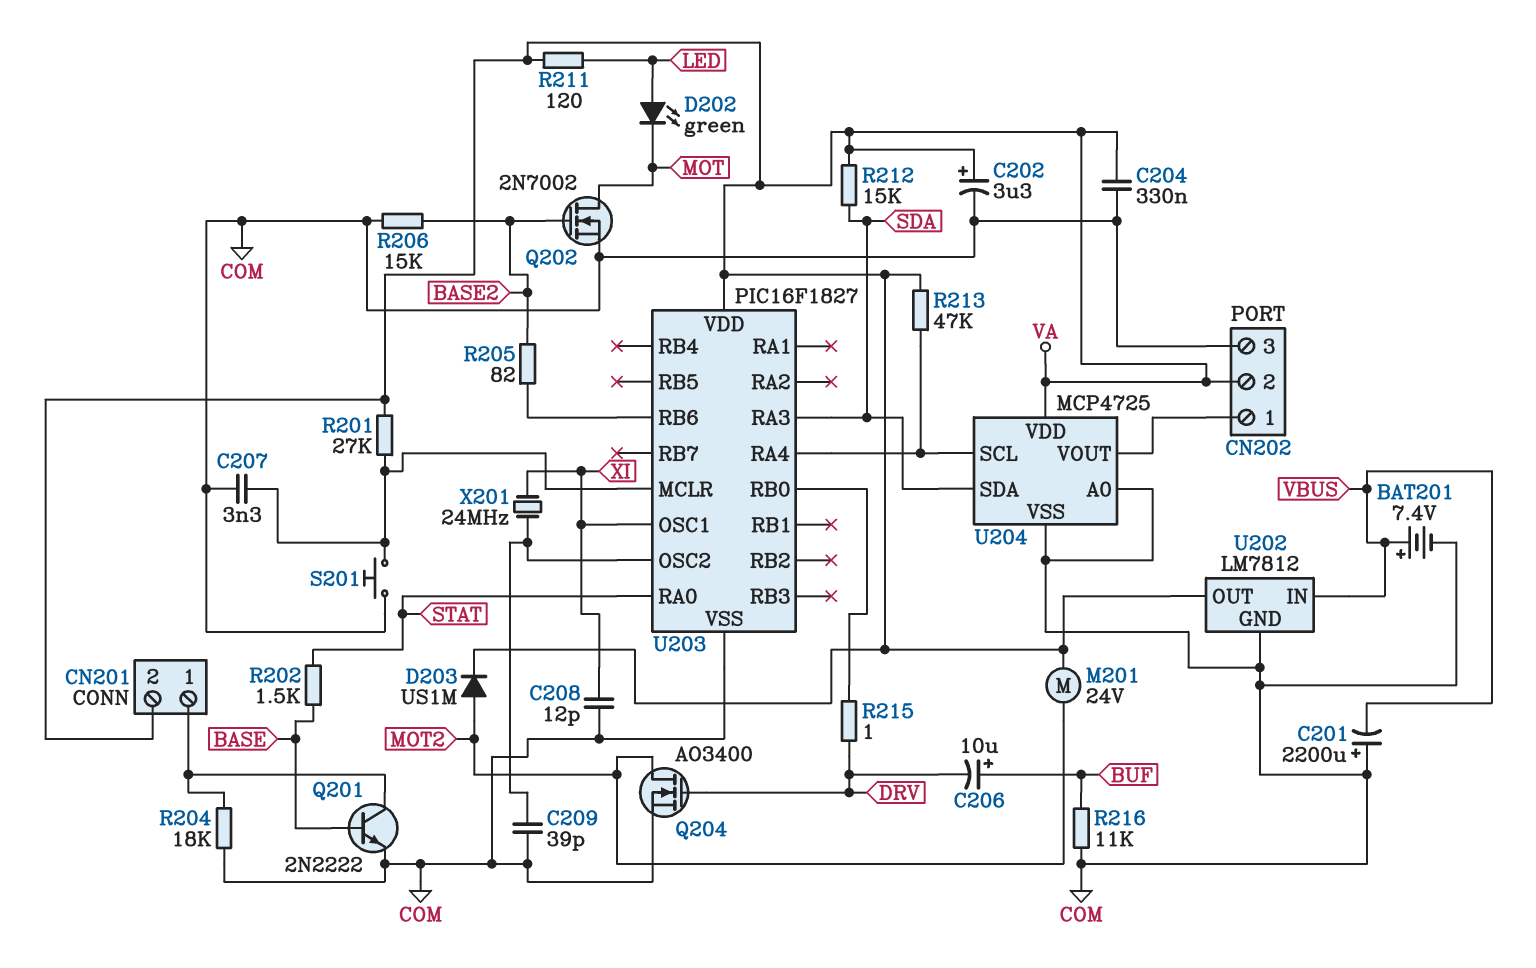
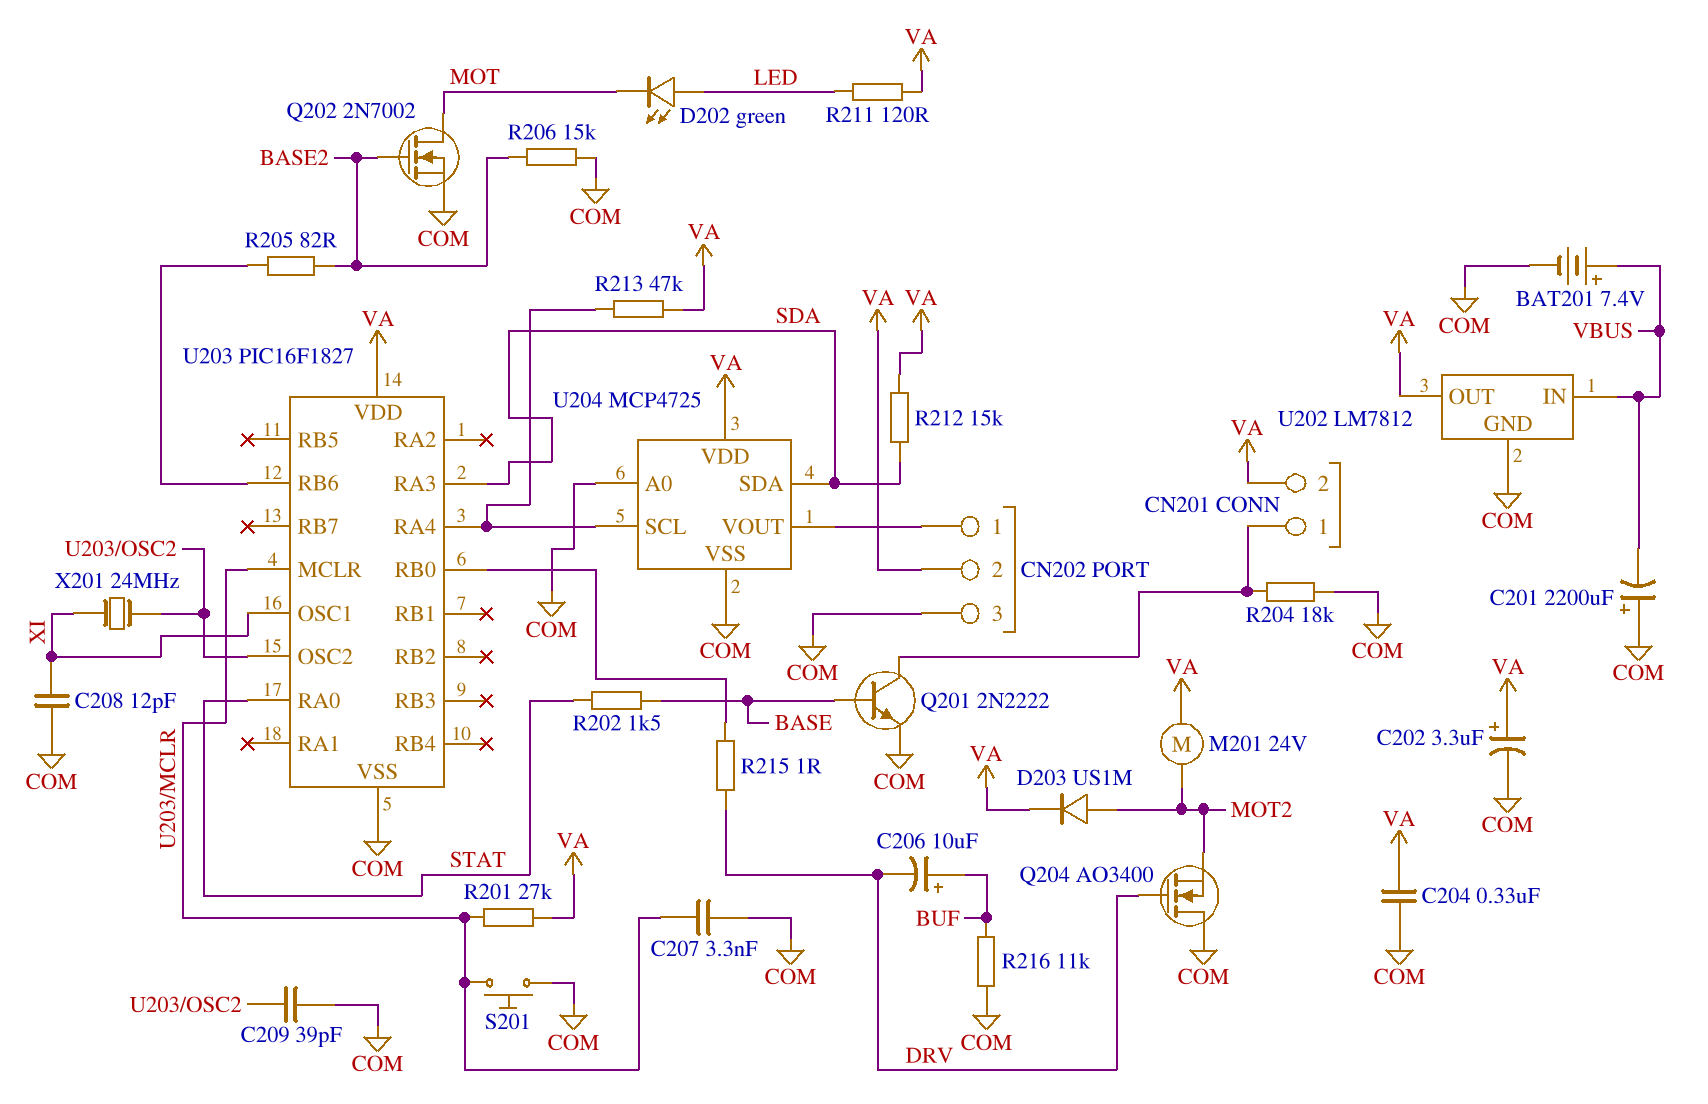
Q204: NMOS AO3400 (G DRV, D MOT2, S COM) -> NMOS AO3400 (G DRV, D COM, S MOT2)

